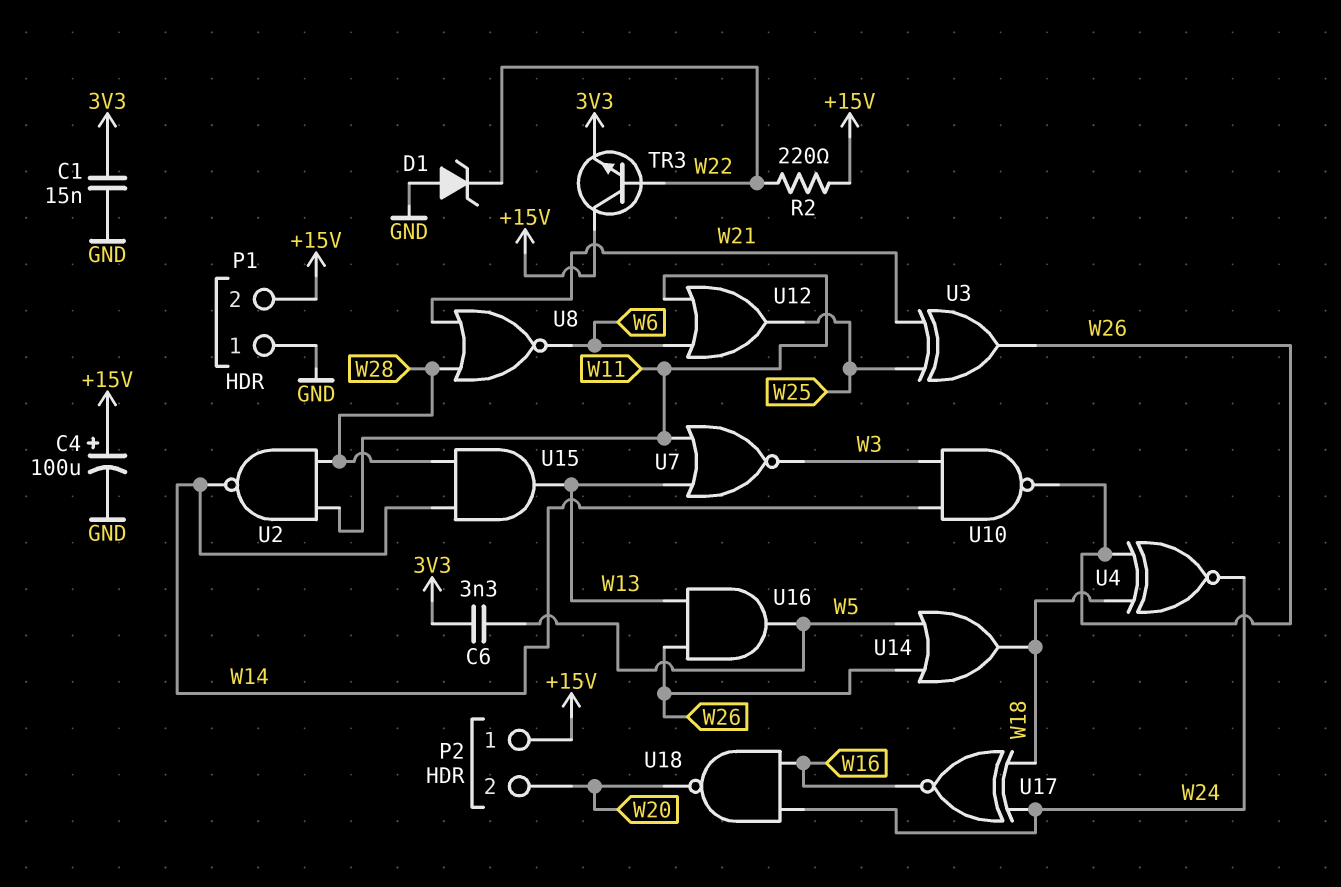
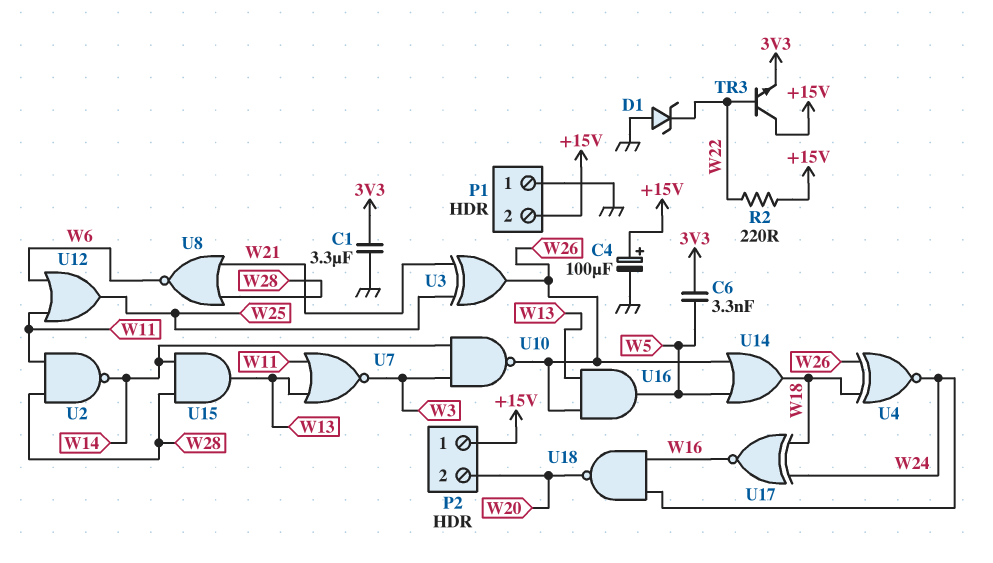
C1: 15nF (3V3, GND) -> 3.3uF (3V3, GND)

